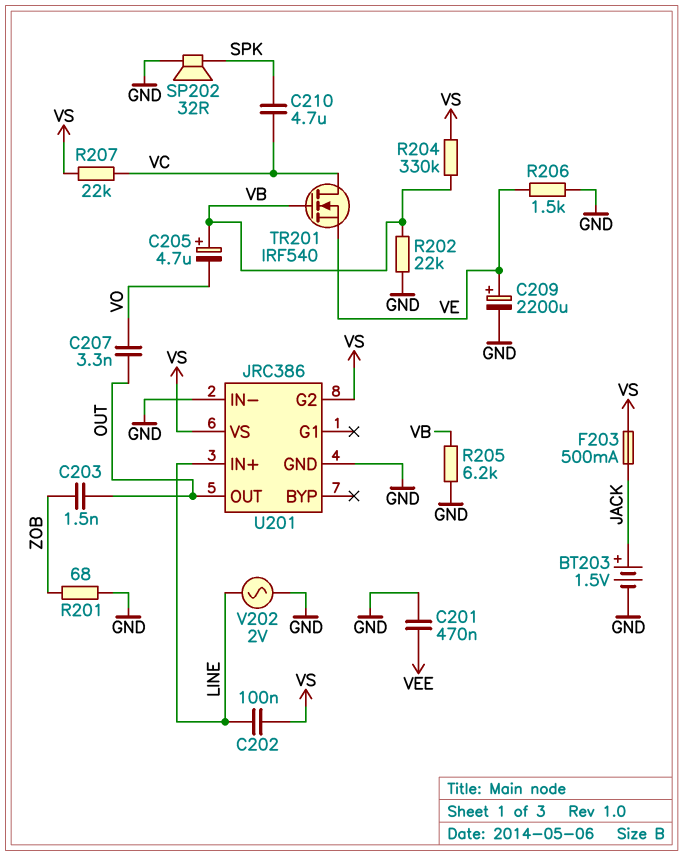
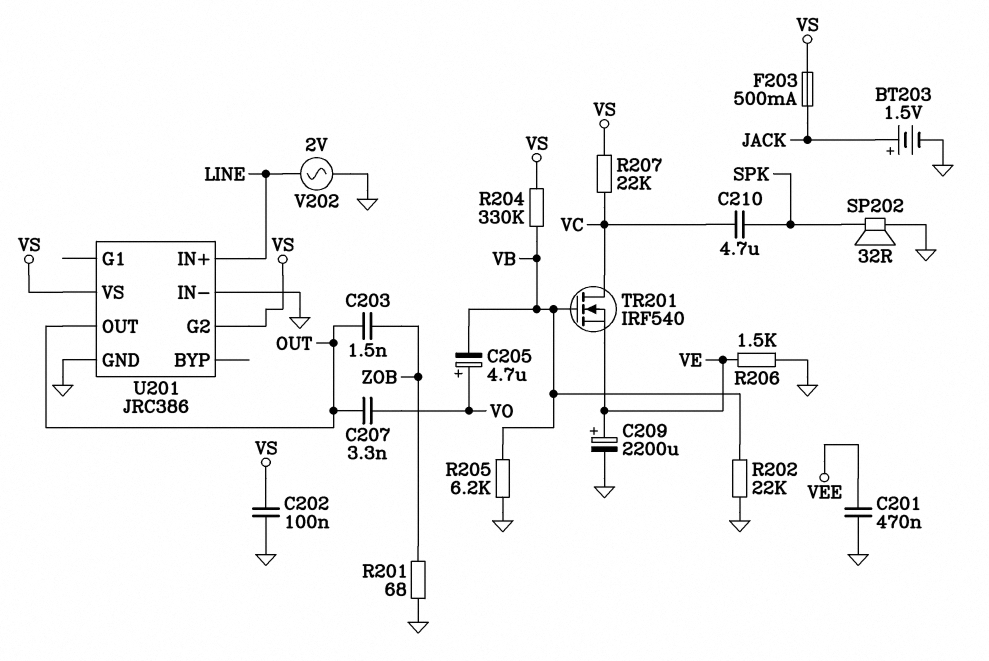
C202: 100nF (LINE, VS) -> 100nF (GND, VS)
C205: 4.7uF (plus VB, minus VO) -> 4.7uF (plus VO, minus VB)

